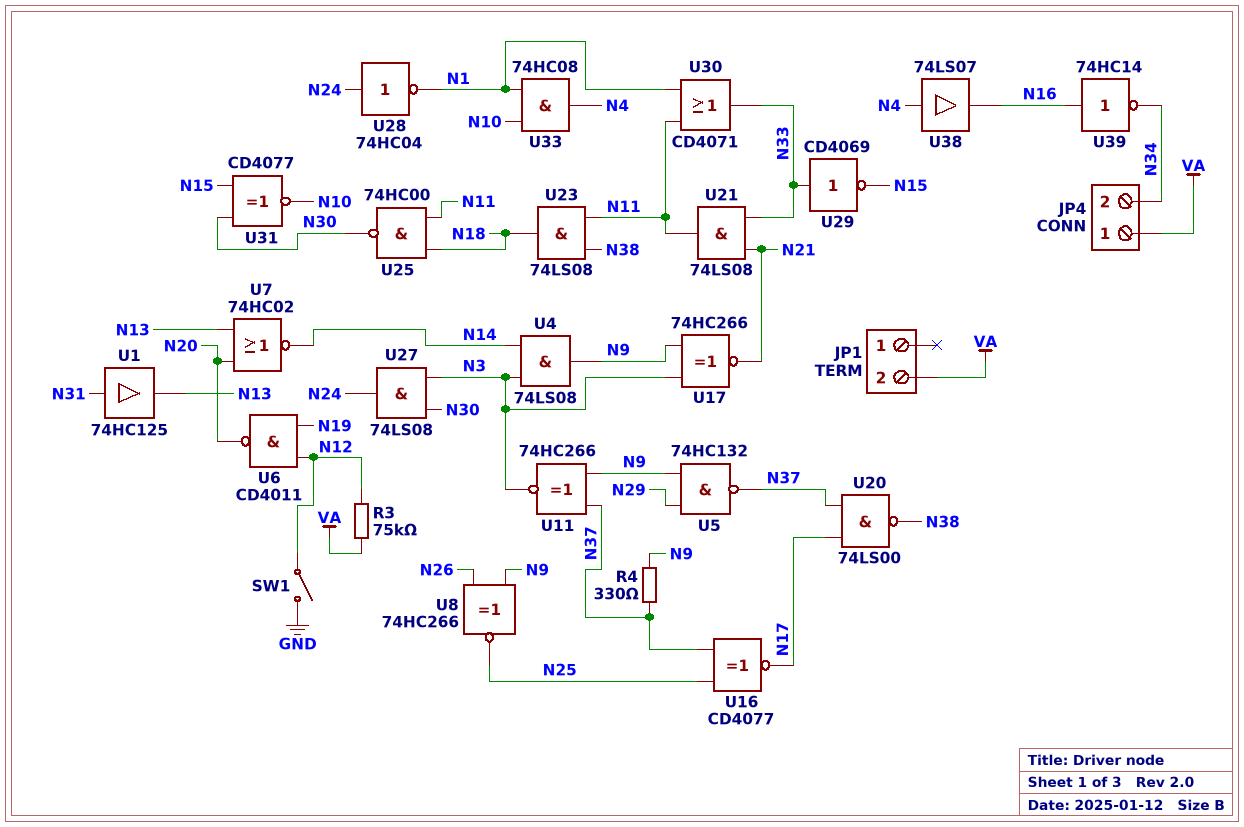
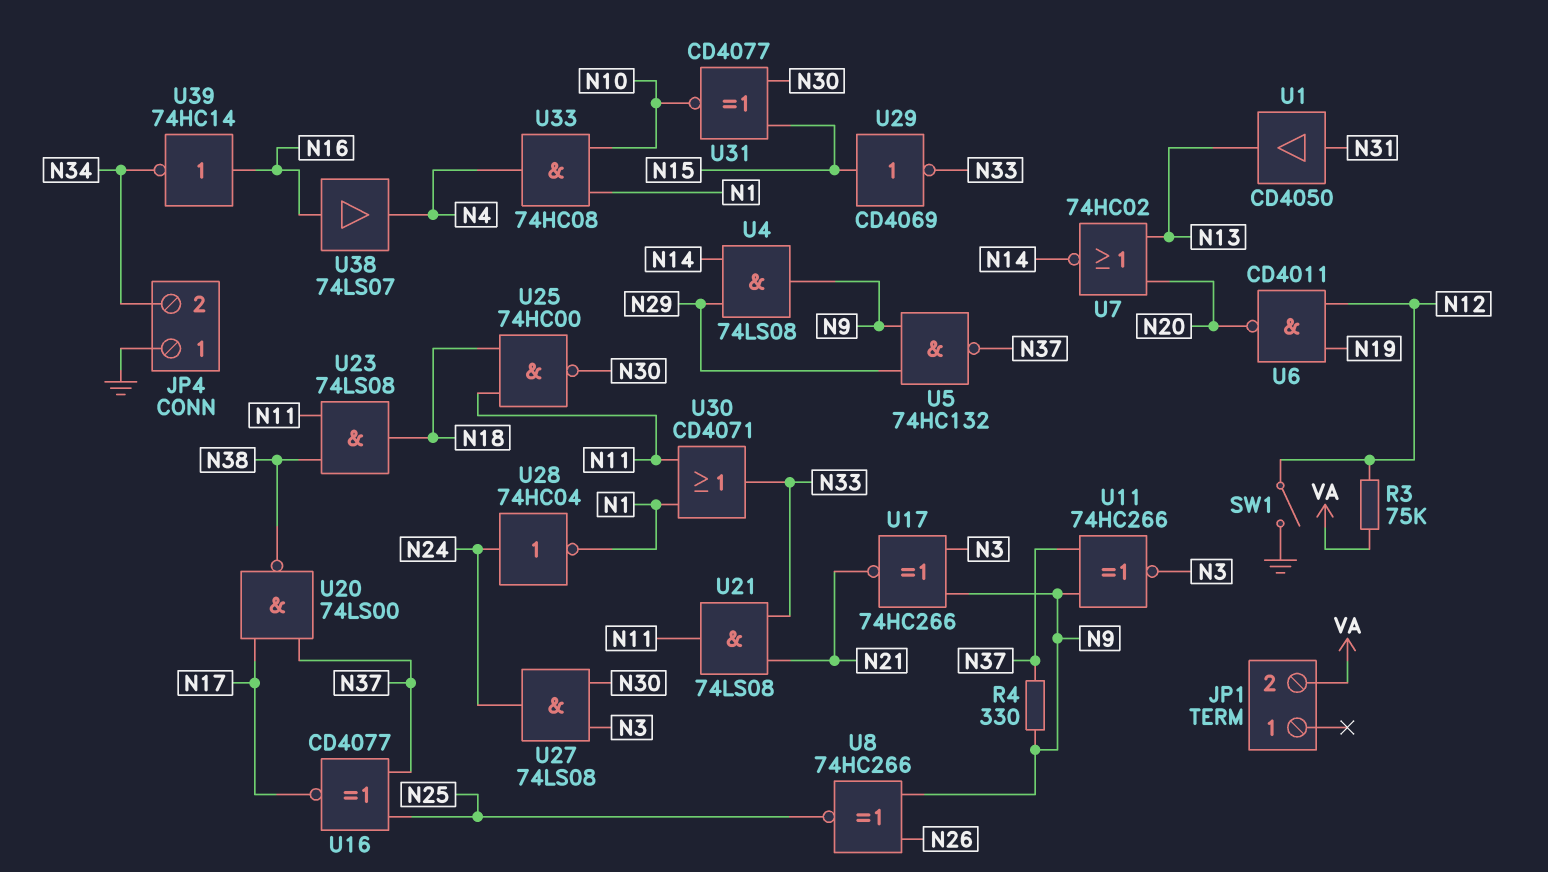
JP4 pin 1: VA -> GND
U1: buffer 74HC125 (in N31, out N13) -> buffer CD4050 (in N31, out N13)
U4: AND 74LS08 (in N3, in N14, out N9) -> AND 74LS08 (in N14, in N29, out N9)
U29: NOT CD4069 (in N33, out N15) -> NOT CD4069 (in N15, out N33)
U38: buffer 74LS07 (in N4, out N16) -> buffer 74LS07 (in N16, out N4)

